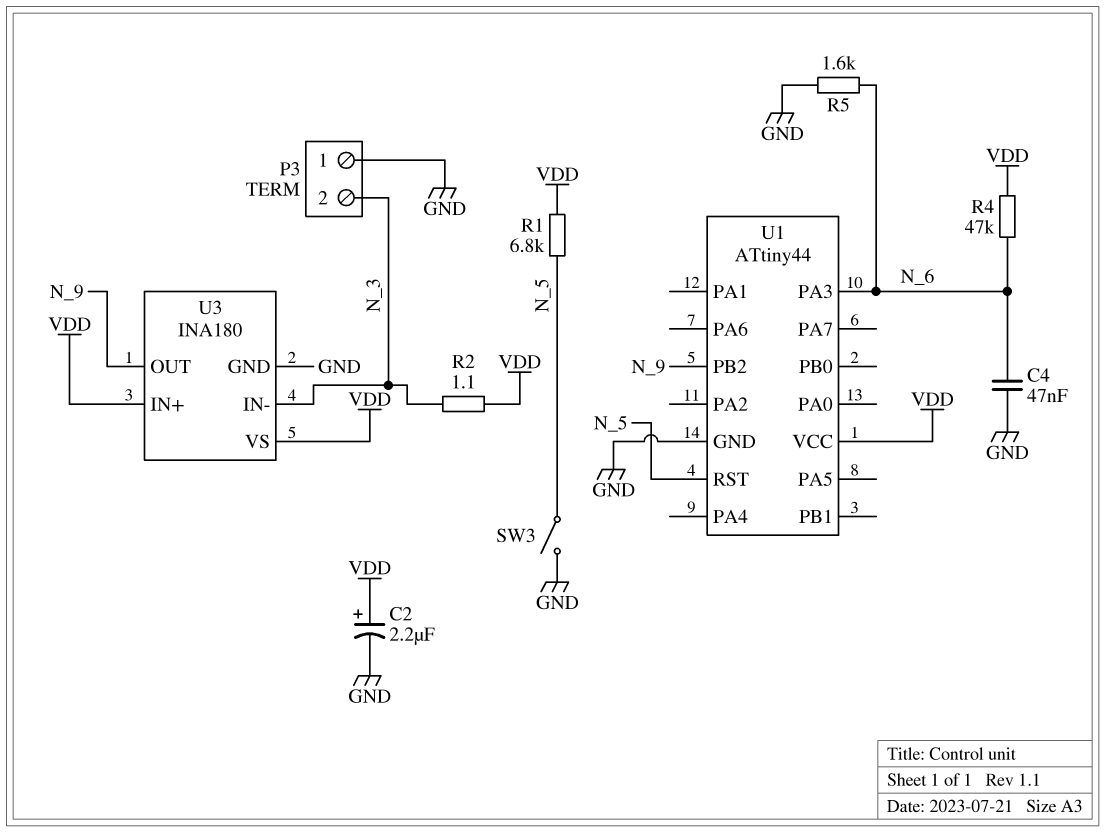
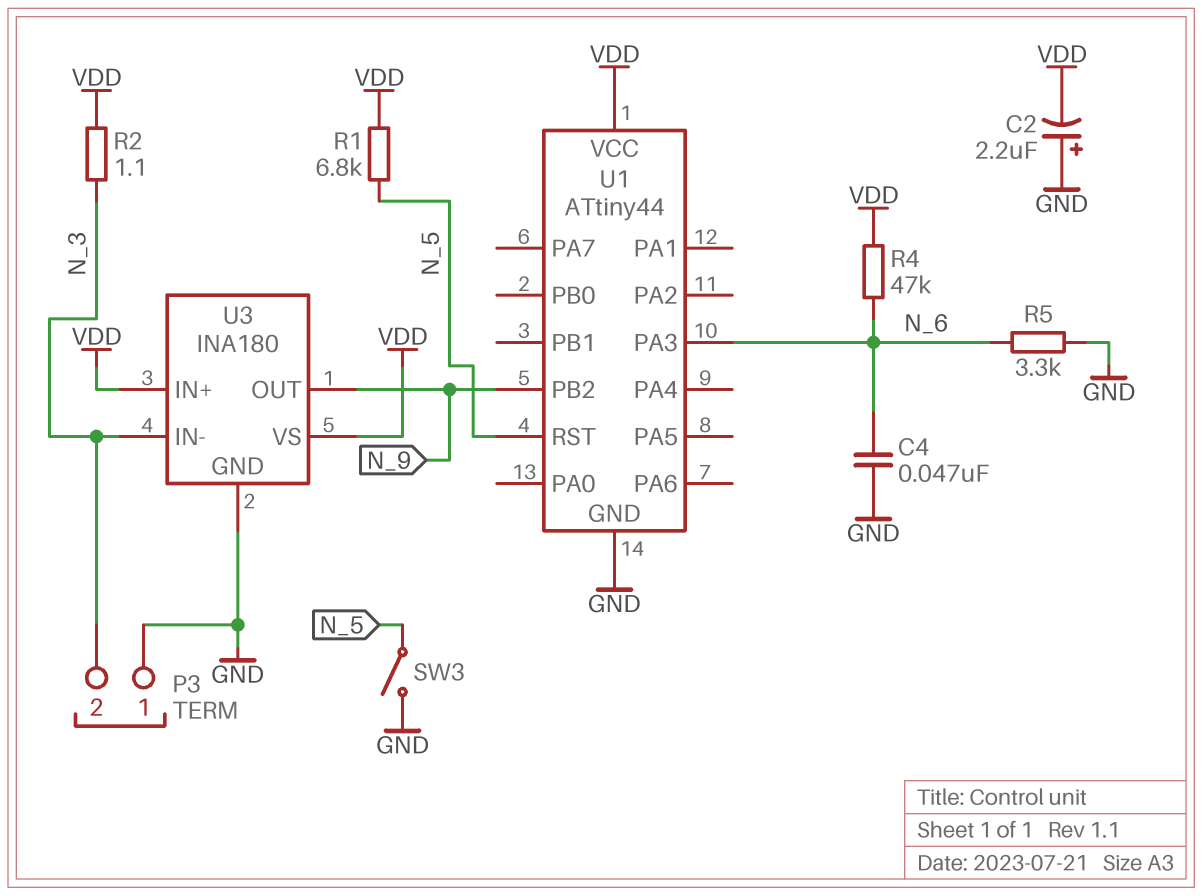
C2: 2.2uF (plus VDD, minus GND) -> 2.2uF (plus GND, minus VDD)
R5: 1.6k (GND, N_6) -> 3.3k (GND, N_6)

